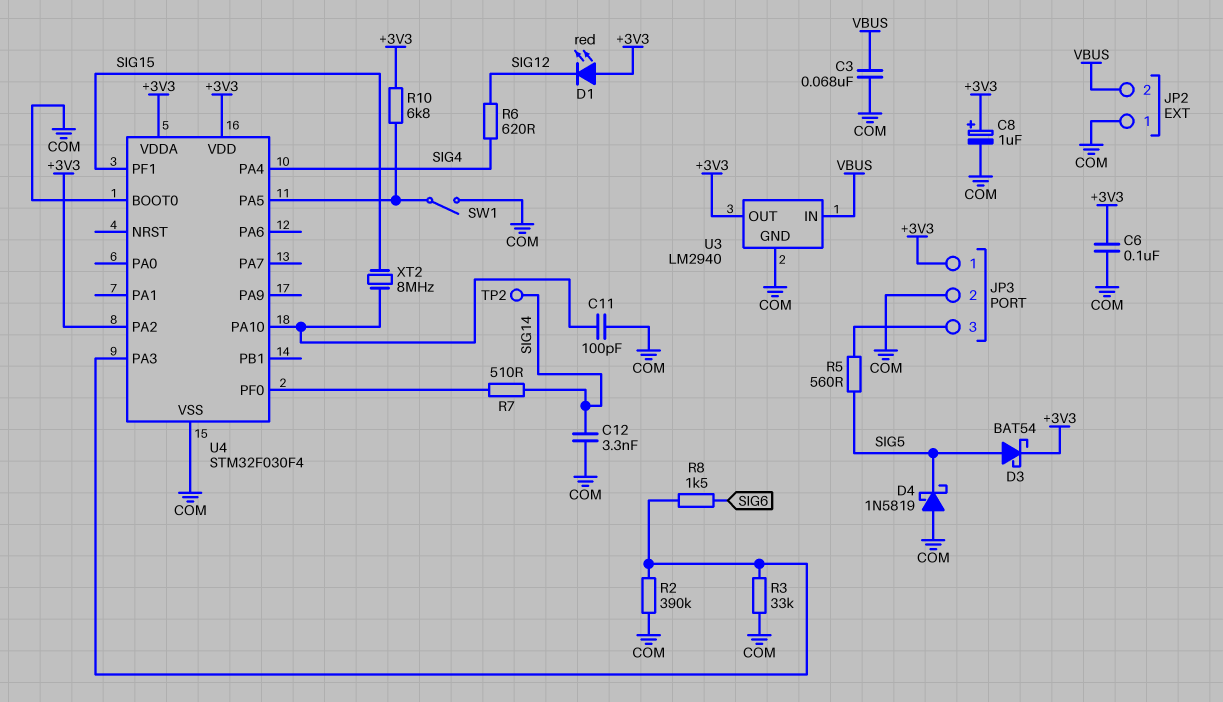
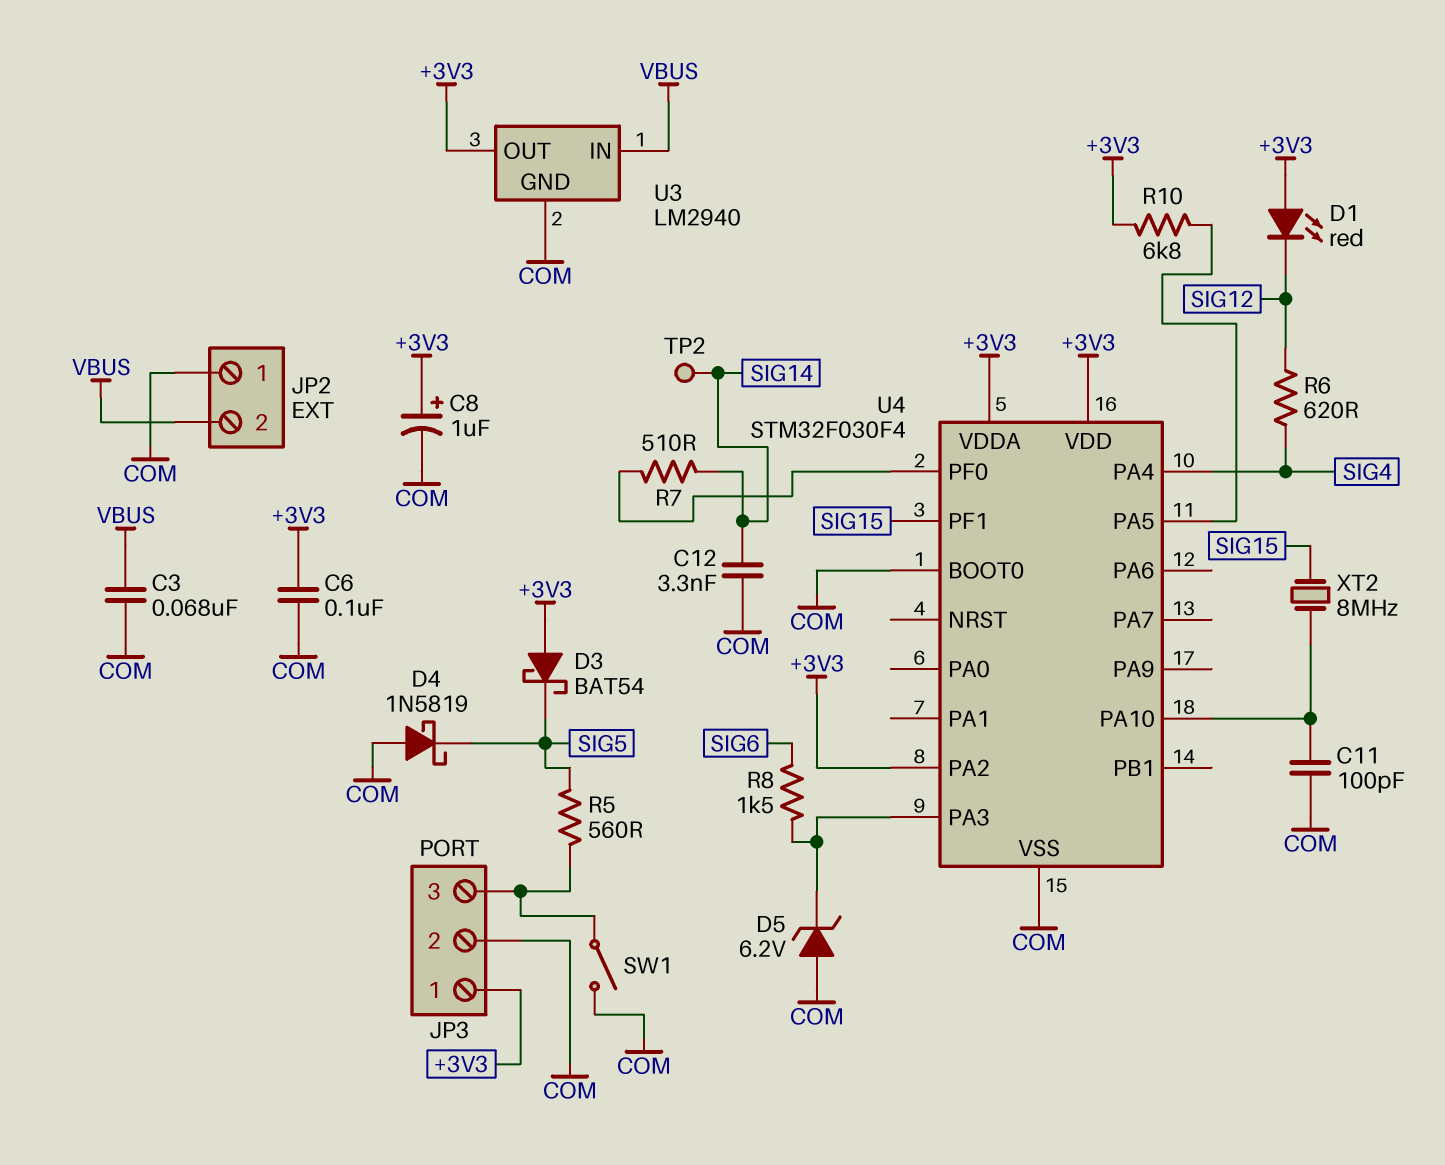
D3: schottky BAT54 (A SIG5, K +3V3) -> schottky BAT54 (A +3V3, K SIG5)
D5: none -> zener 6.2V (A COM, K U4/PA3)
R2: 390k (COM, U4/PA3) -> none
R3: 33k (COM, U4/PA3) -> none
SW1: switch (COM, U4/PA5) -> switch (COM, JP3/3)

